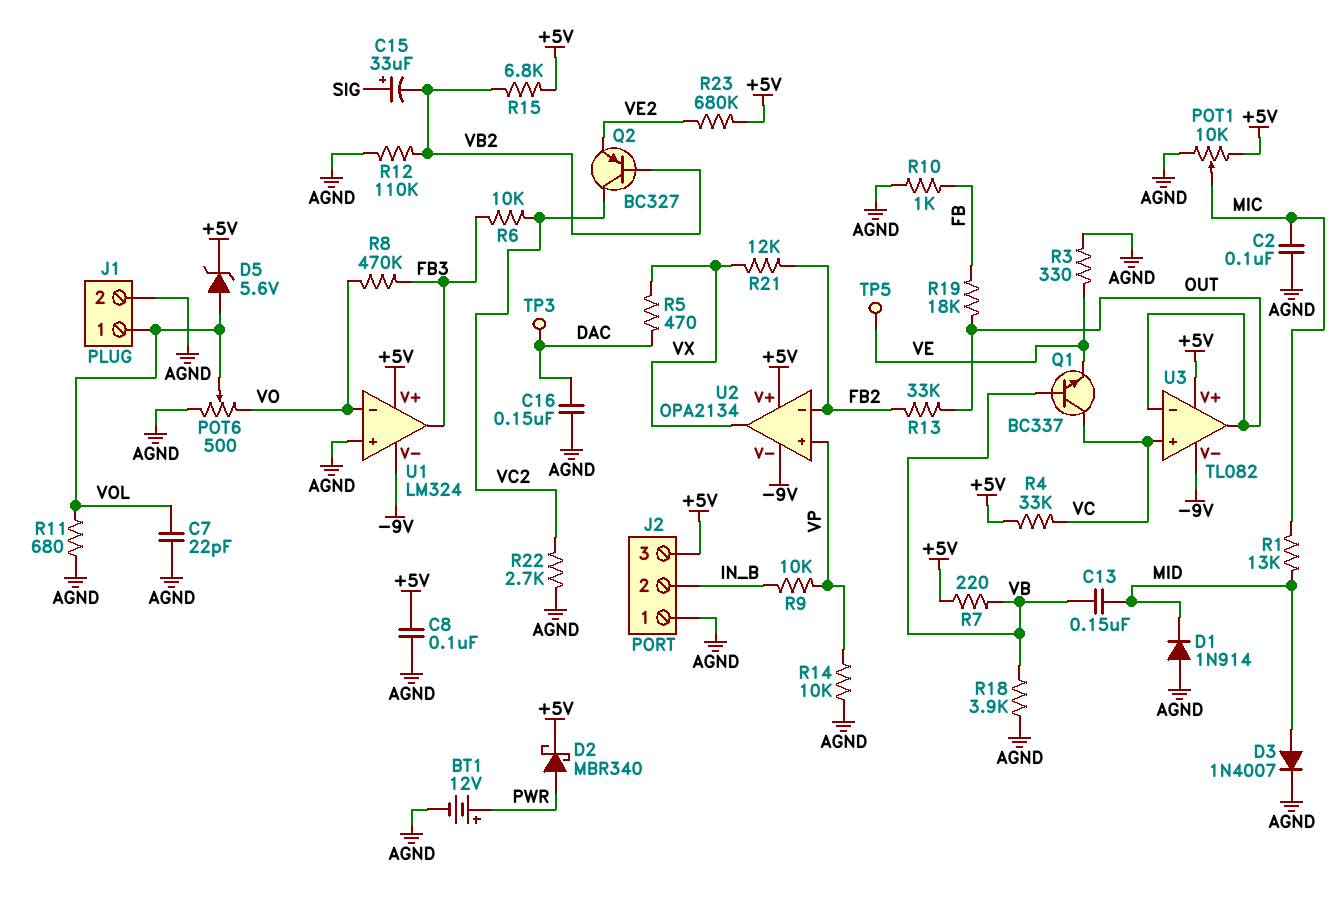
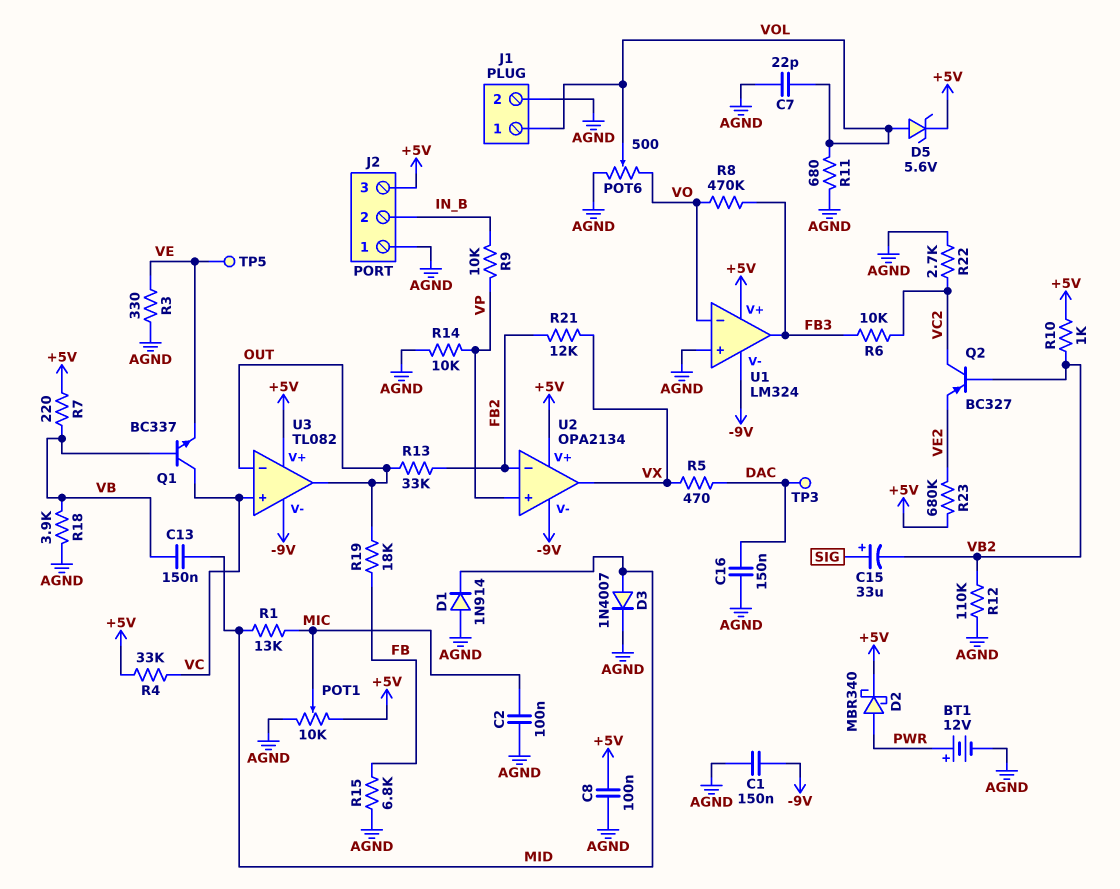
C1: none -> 150nF (-9V, AGND)
R10: 1k (AGND, FB) -> 1k (+5V, VB2)
R15: 6.8k (+5V, VB2) -> 6.8k (AGND, FB)

